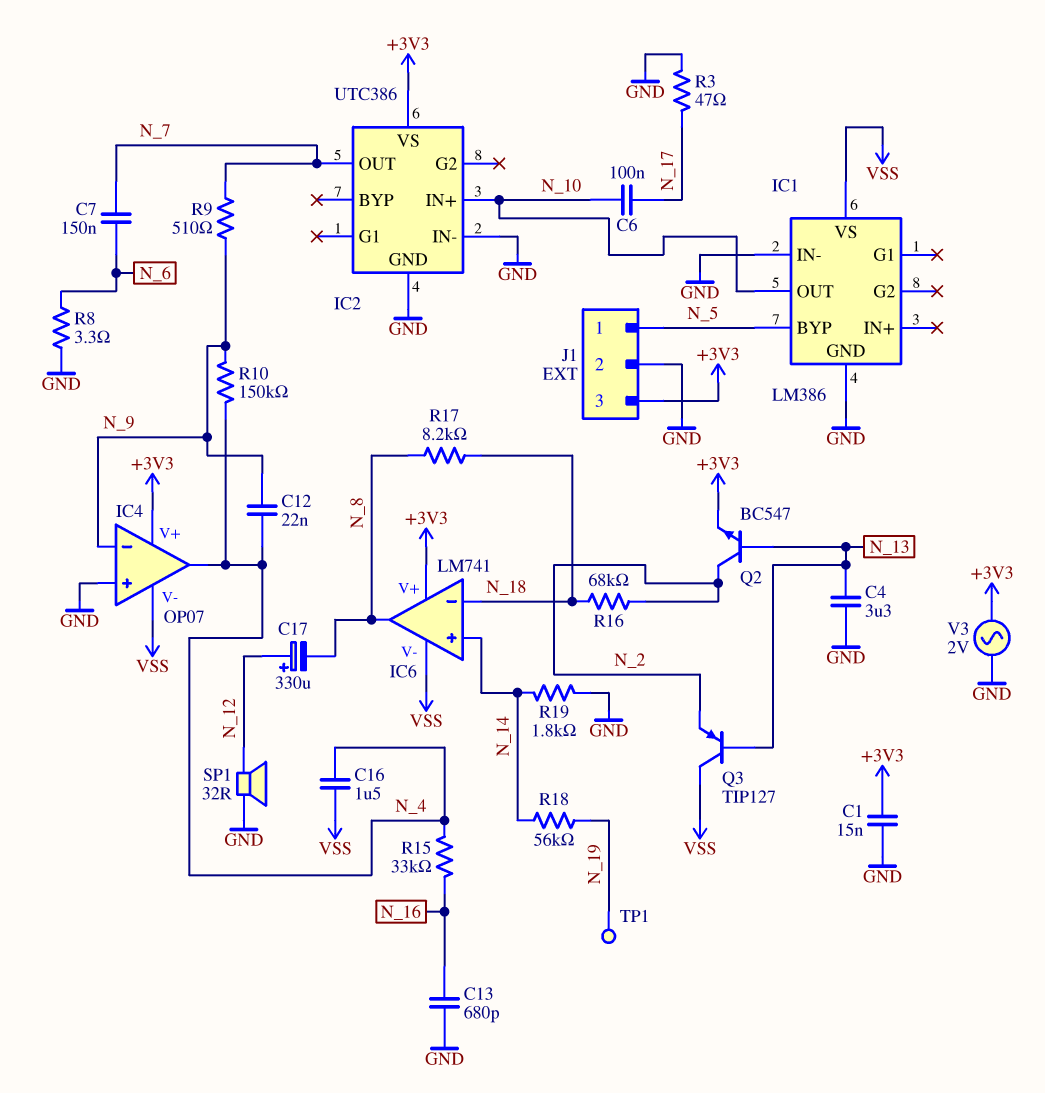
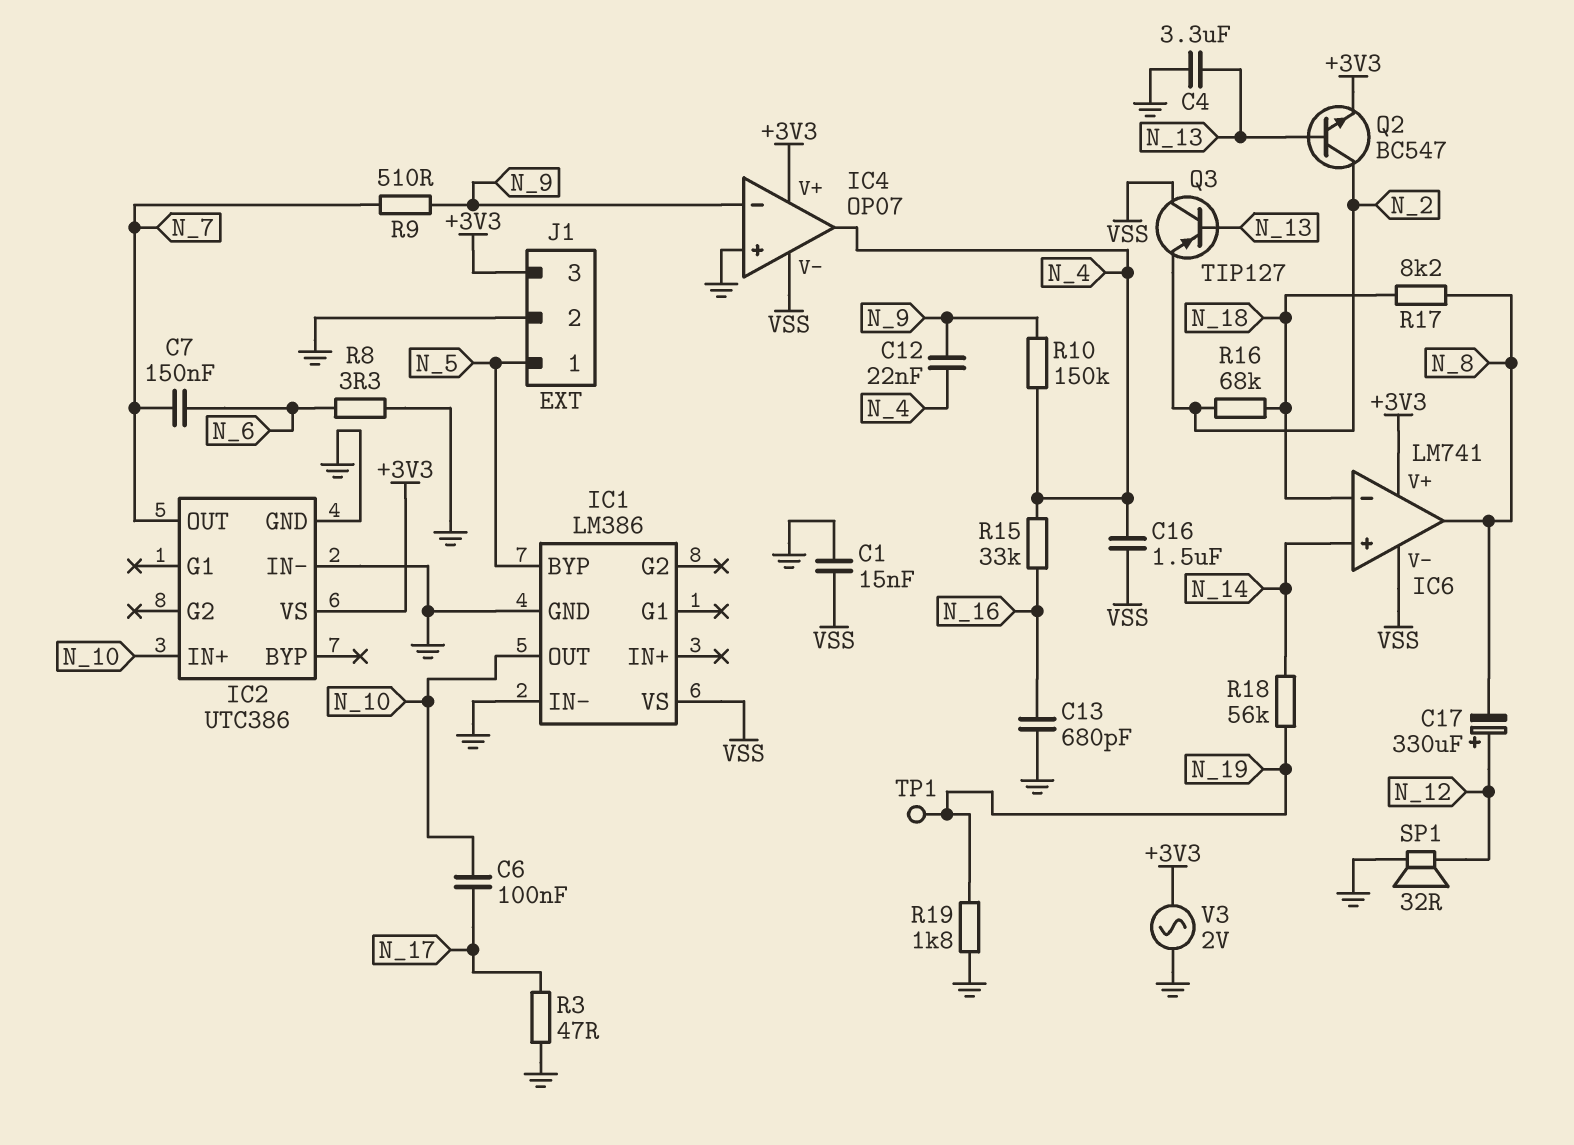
C1: 15nF (+3V3, GND) -> 15nF (GND, VSS)
R19: 1.8k (GND, N_14) -> 1.8k (GND, N_19)

